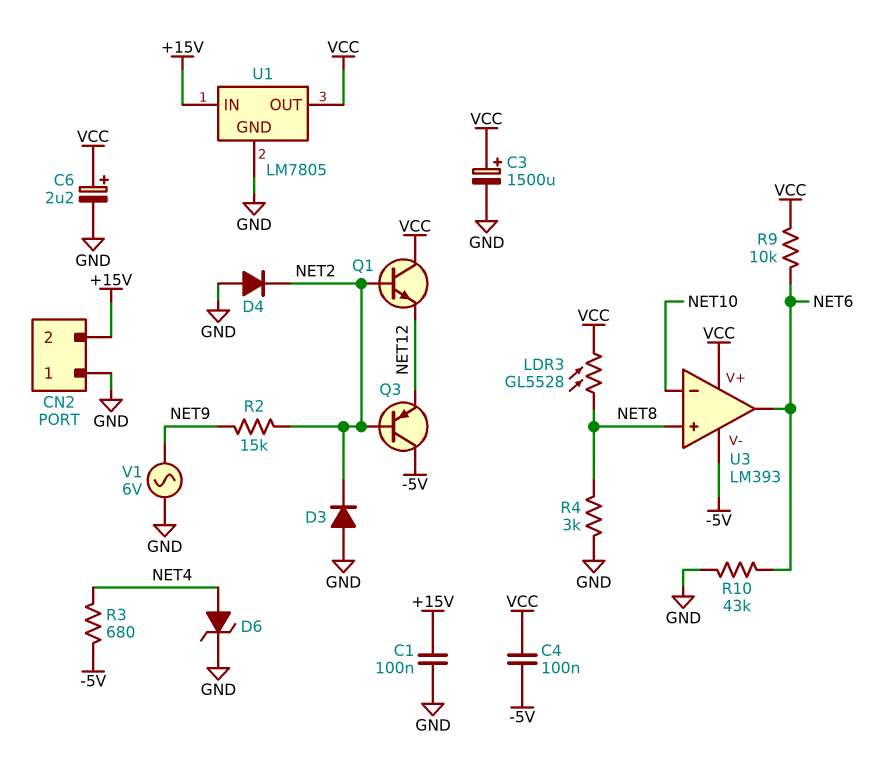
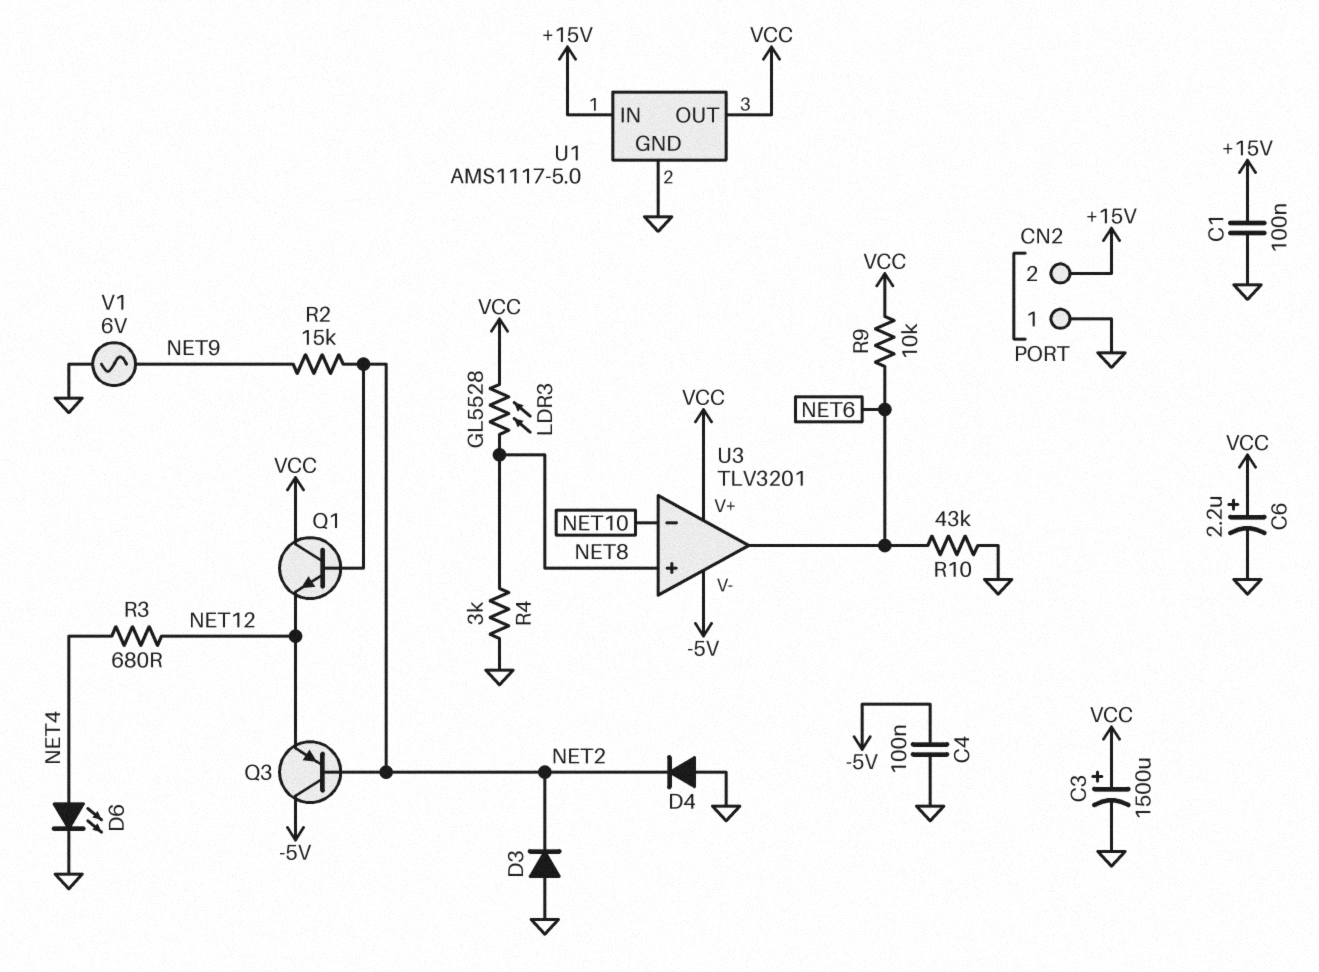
C4: 100nF (-5V, VCC) -> 100nF (-5V, GND)
D6: zener (A NET4, K GND) -> LED (A NET4, K GND)
R3: 680 (-5V, NET4) -> 680 (NET4, NET12)
U1: LM7805 -> AMS1117-5.0
U3: LM393 -> TLV3201

